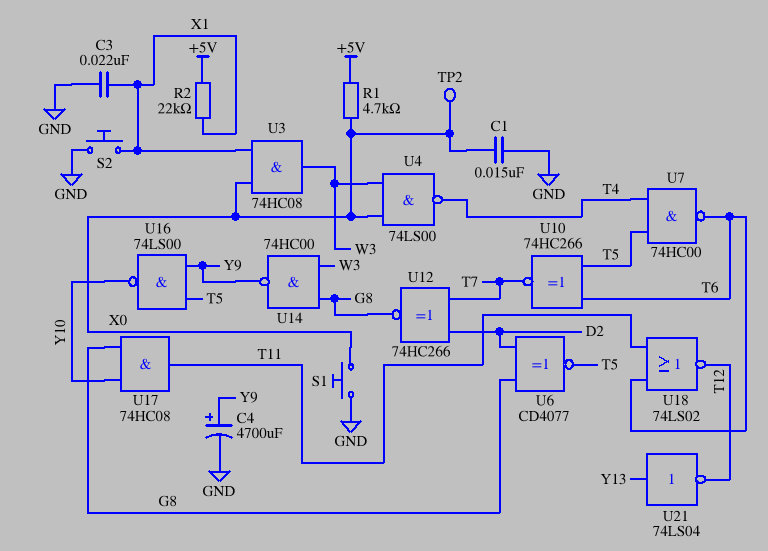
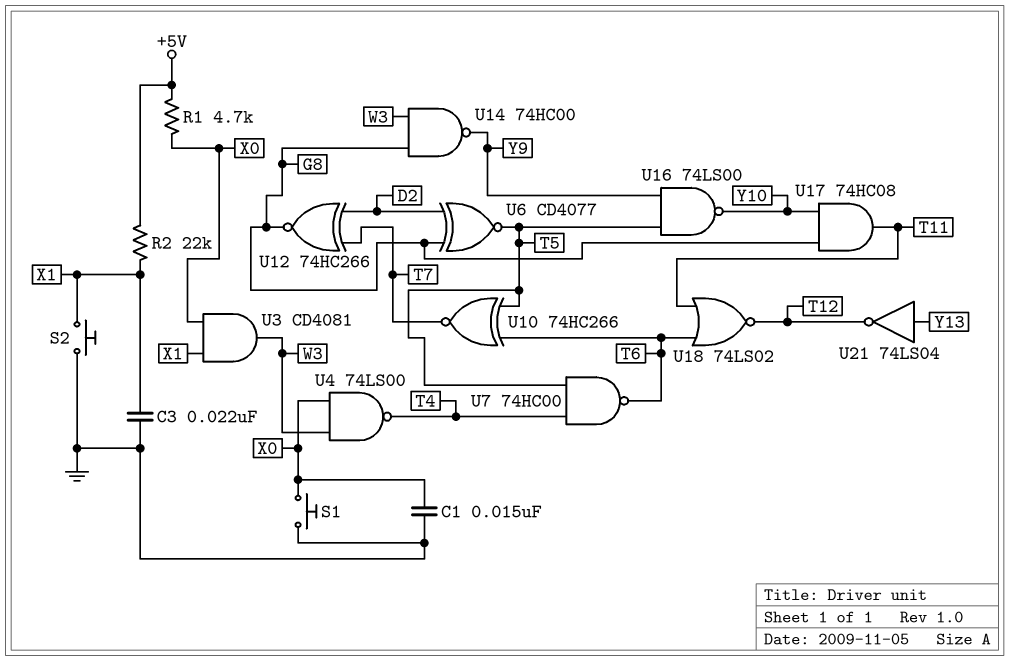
C4: 4700uF (plus Y9, minus GND) -> none
TP2: test point (X0) -> none
U3: AND 74HC08 (in X0, in X1, out W3) -> AND CD4081 (in X0, in X1, out W3)

